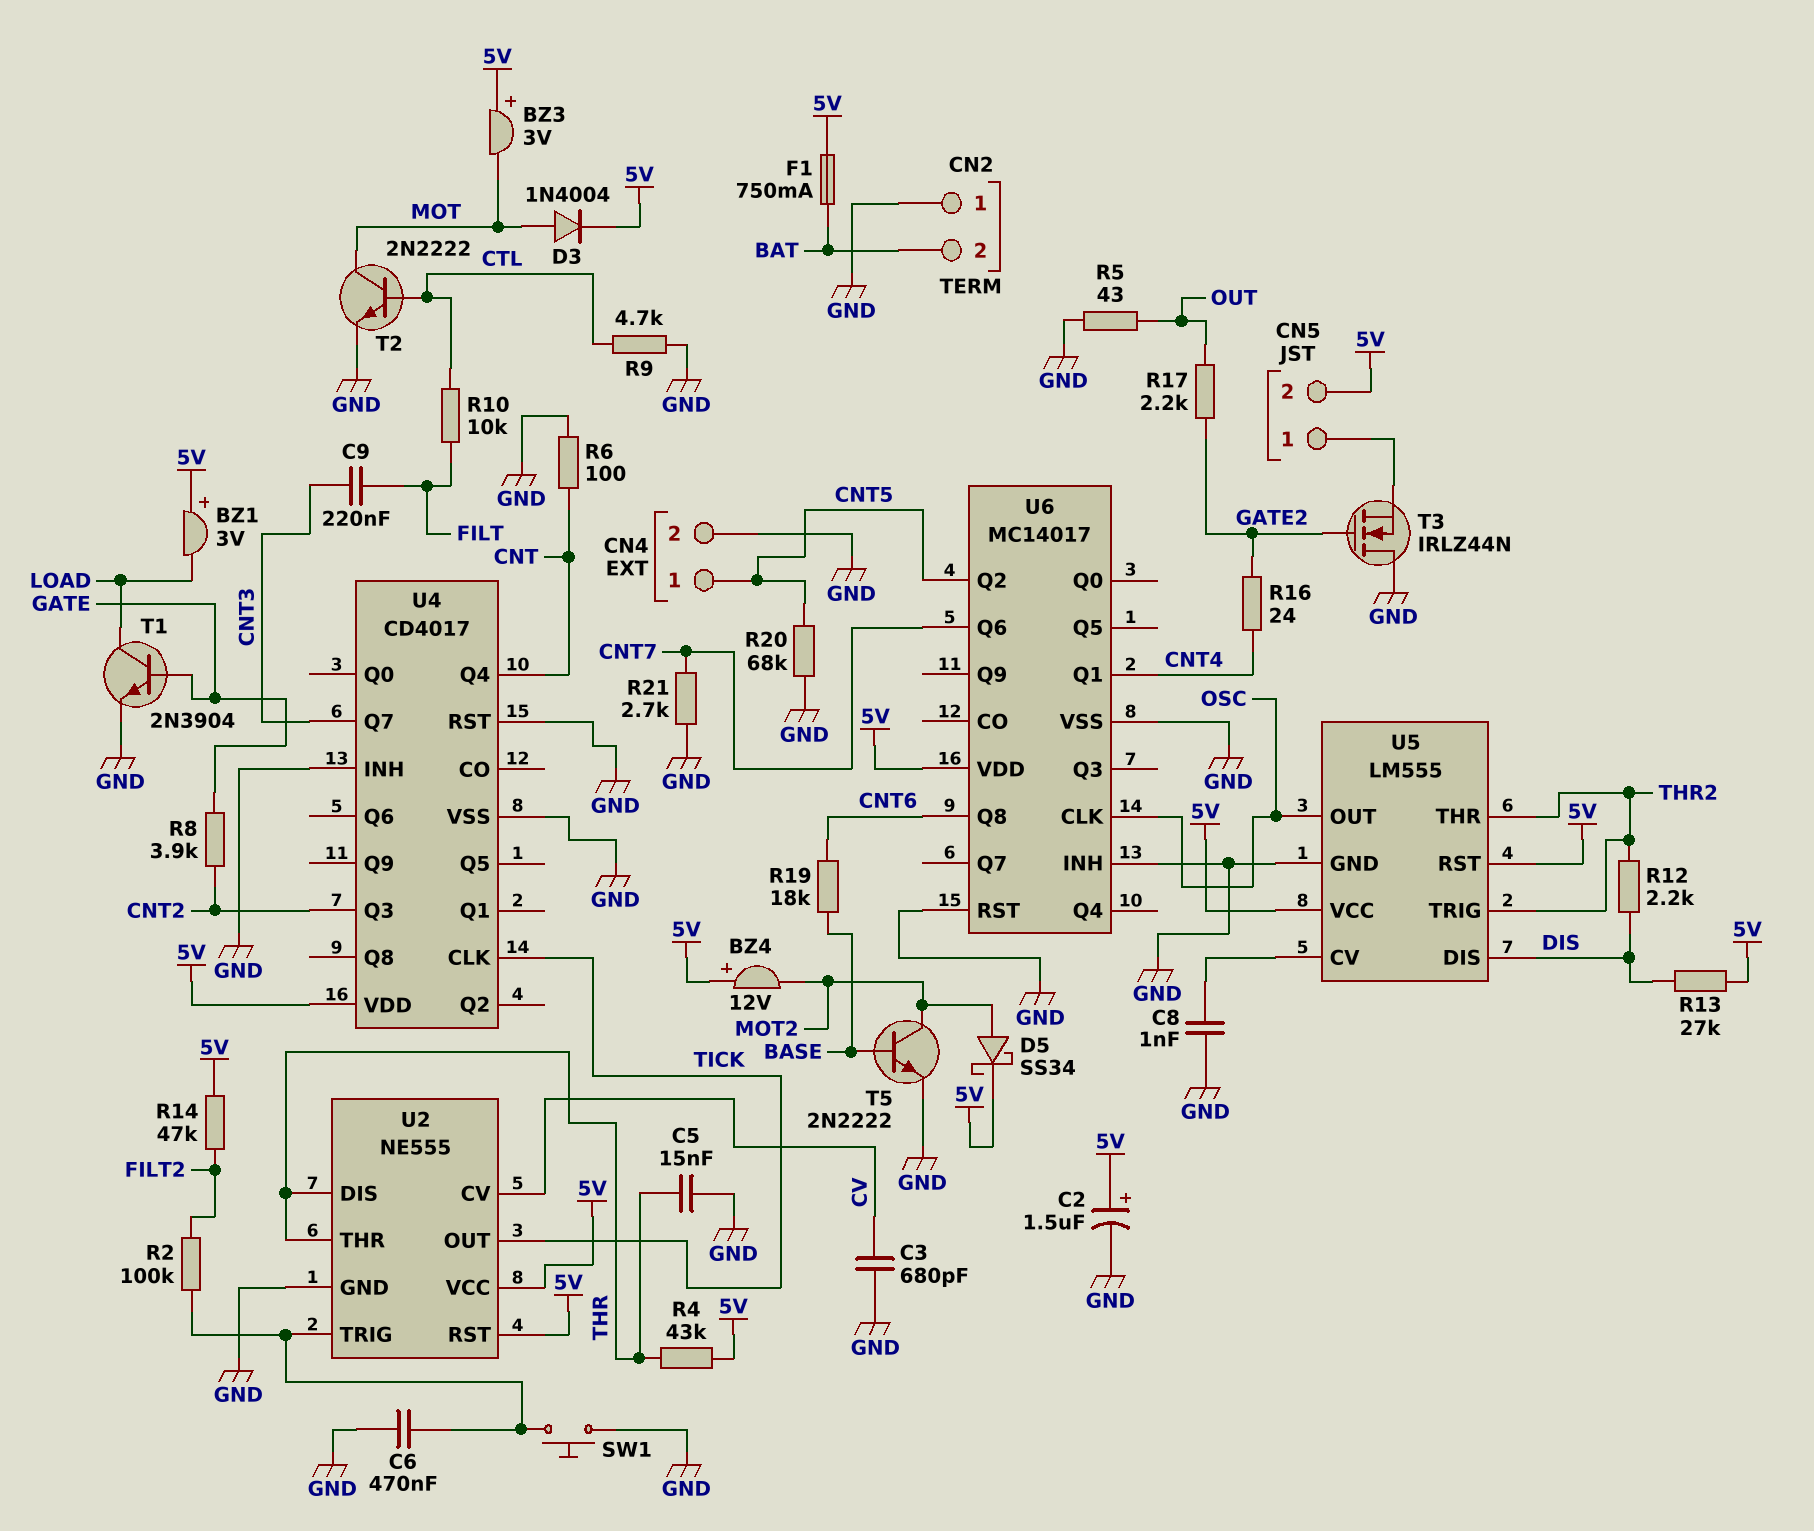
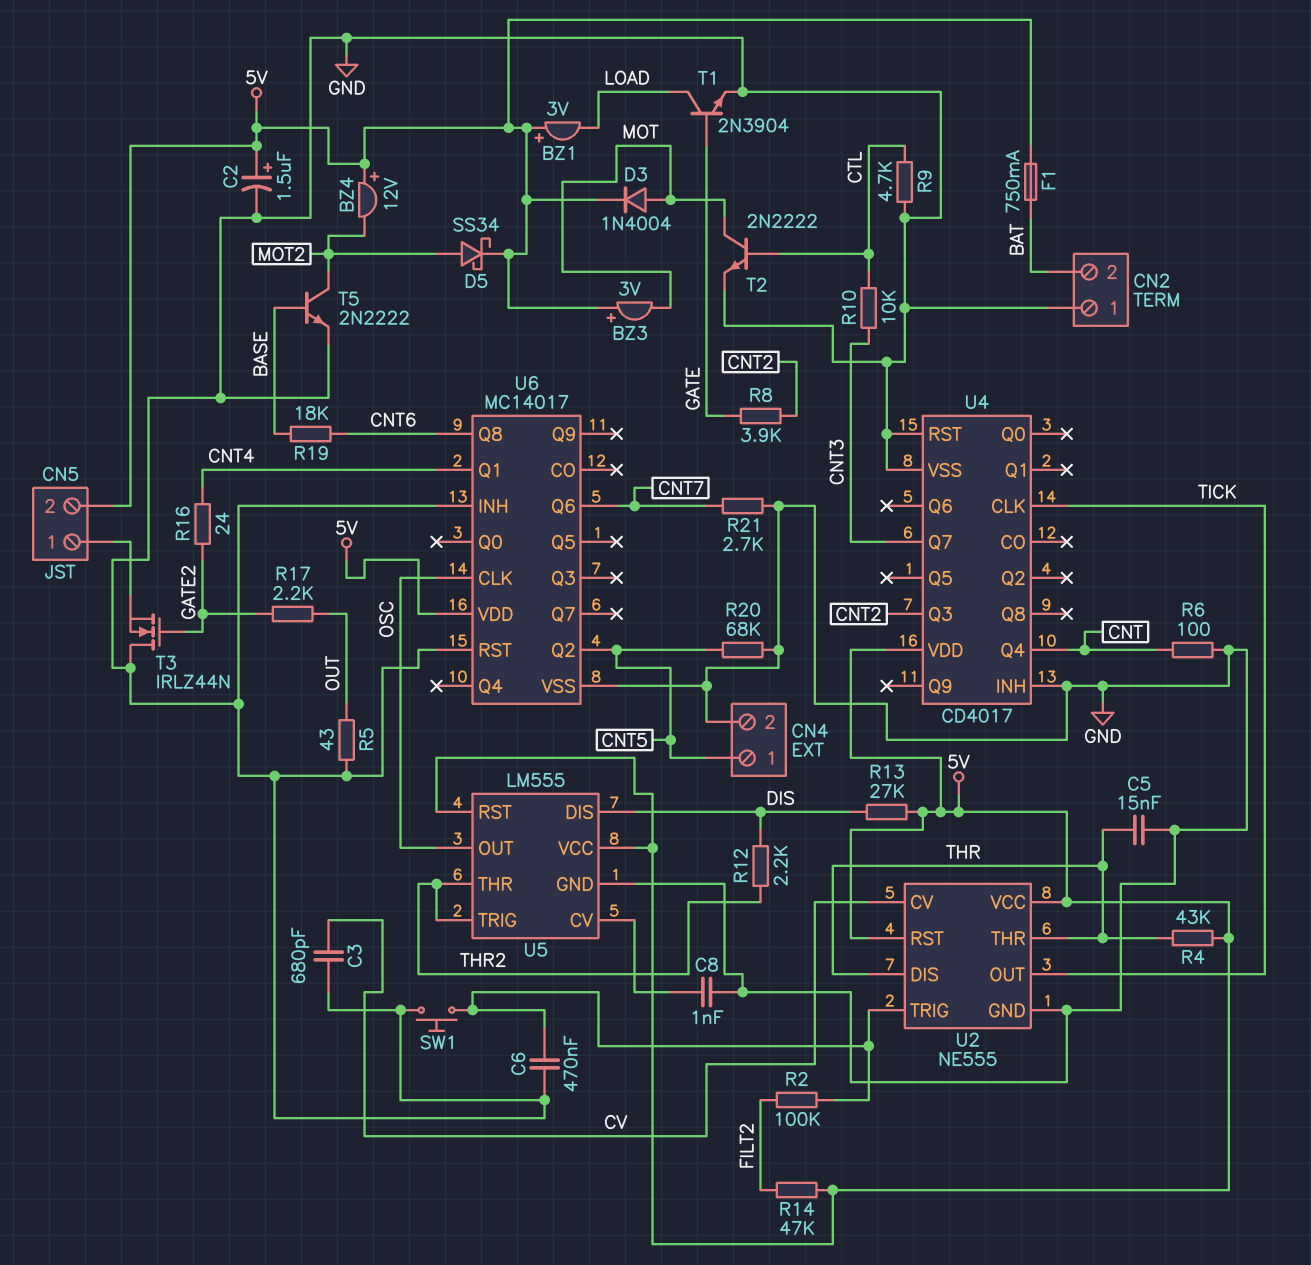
C9: 220nF (CNT3, FILT) -> none
R10: 10k (CTL, FILT) -> 10k (CNT3, CTL)

